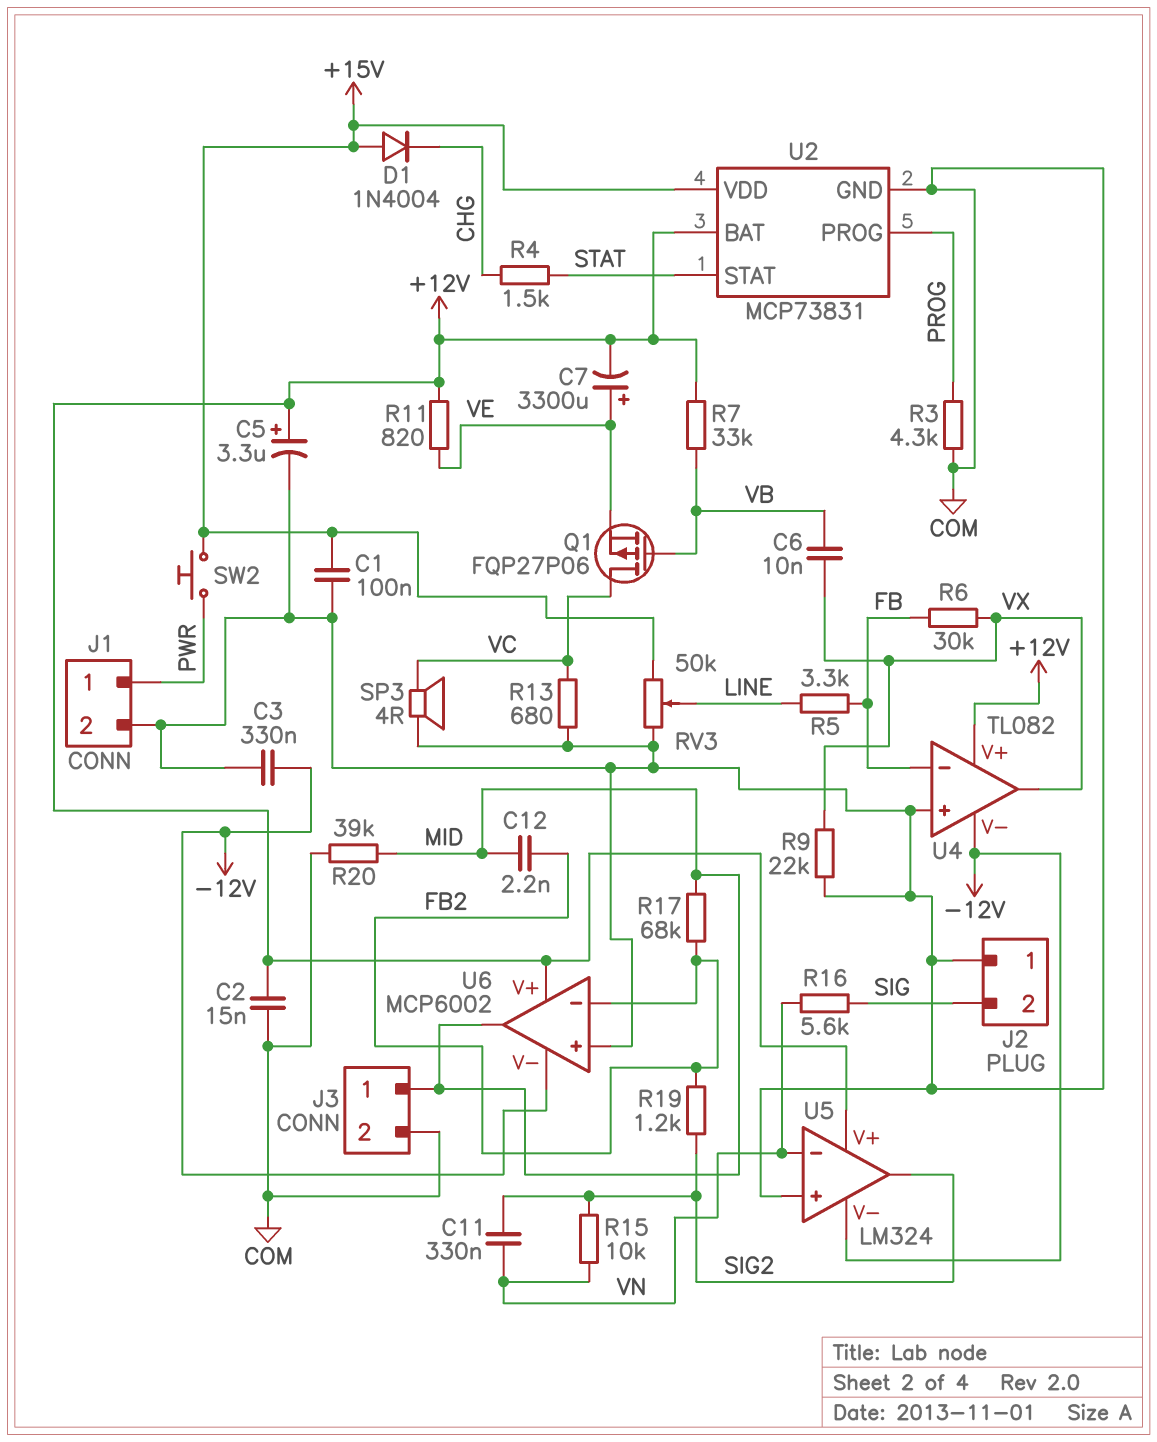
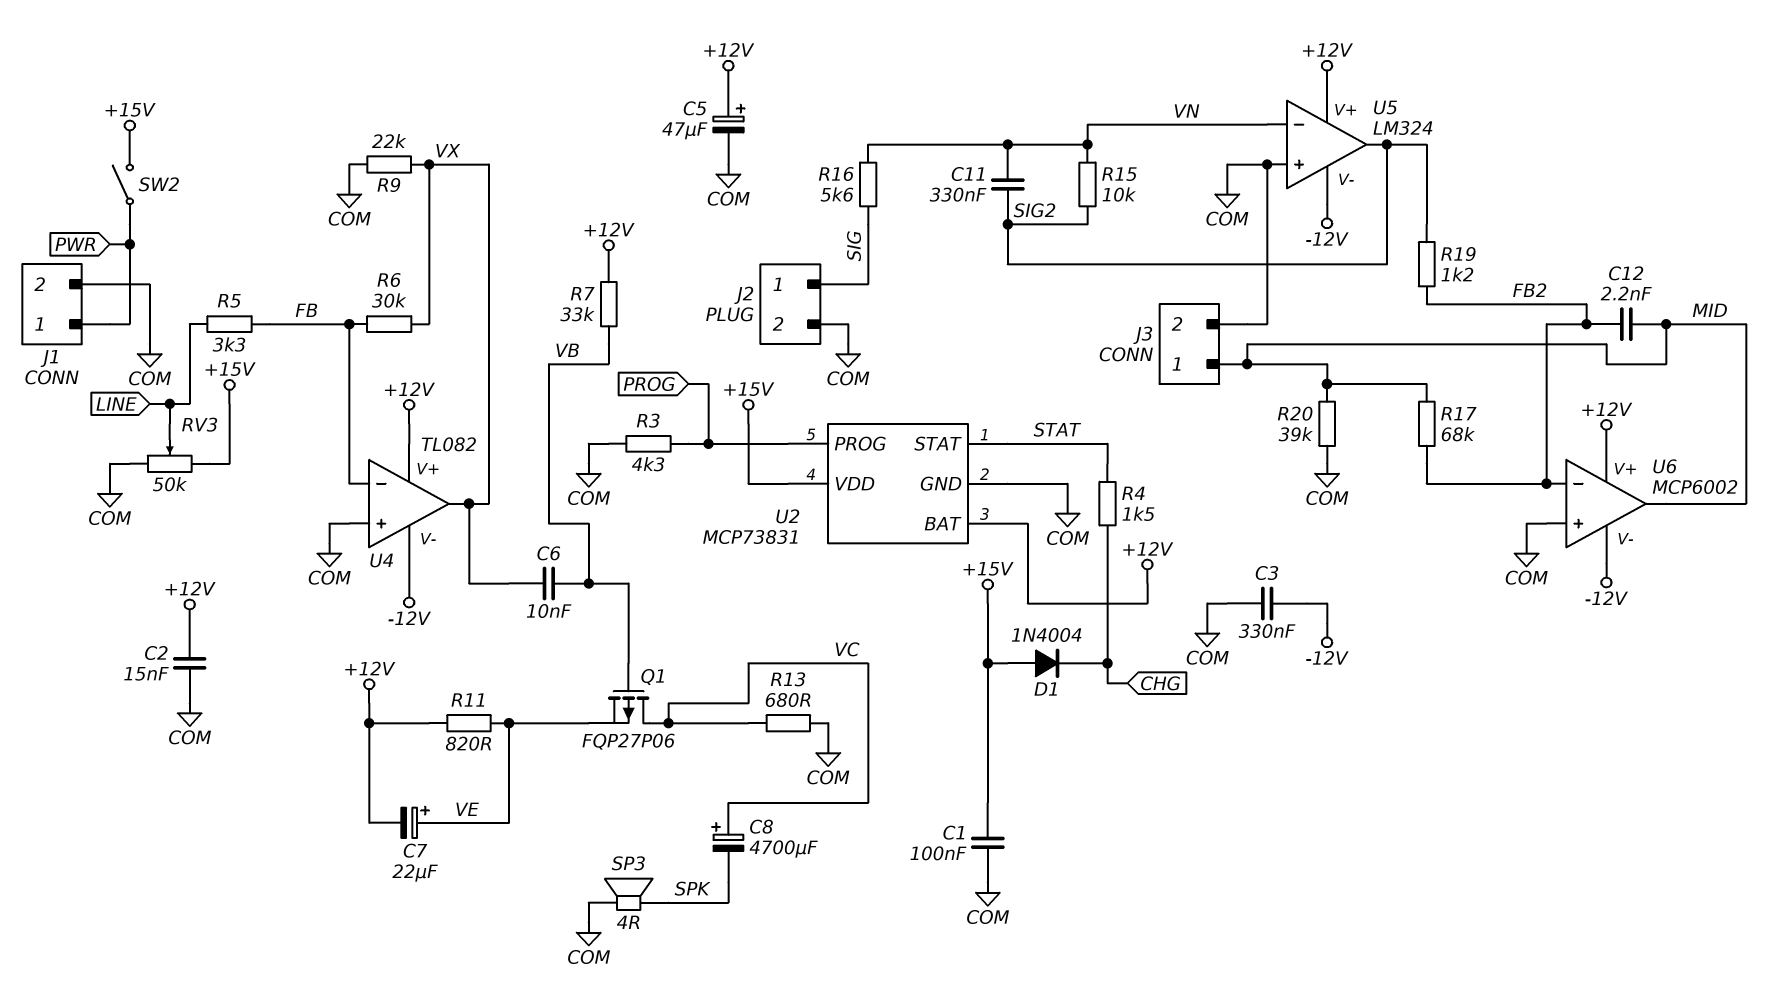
C5: 3.3uF (plus +12V, minus COM) -> 47uF (plus +12V, minus COM)
C7: 3300uF (plus VE, minus +12V) -> 22uF (plus VE, minus +12V)
C8: none -> 4700uF (plus VC, minus SPK)
J2 pin 1: COM -> SIG
J2 pin 2: SIG -> COM
SP3: speaker 4R (COM, VC) -> speaker 4R (COM, SPK)
SW2: button (+15V, PWR) -> switch (+15V, PWR)

